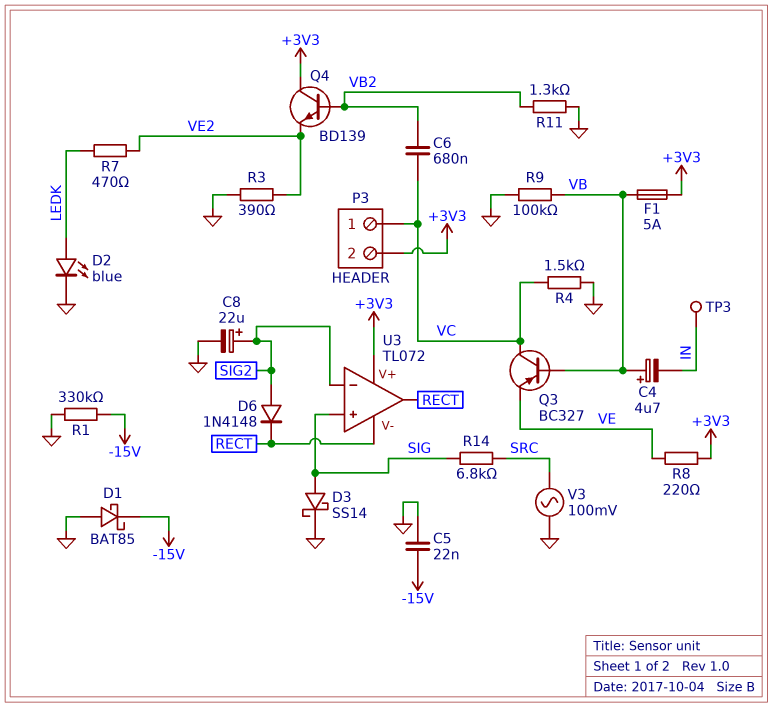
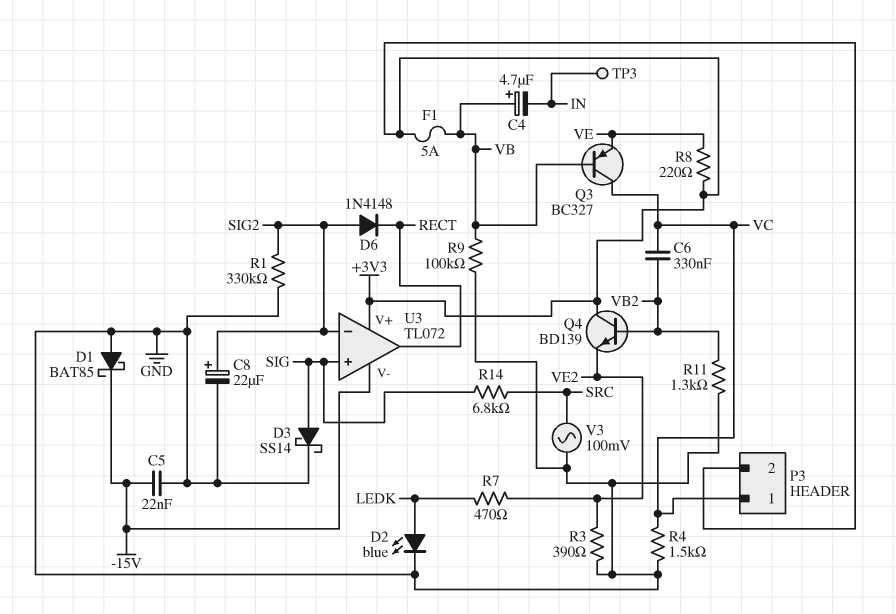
C6: 680nF (VB2, VC) -> 330nF (VB2, VC)
R1: 330k (-15V, GND) -> 330k (GND, SIG2)
U3 pin V-: RECT -> -15V

